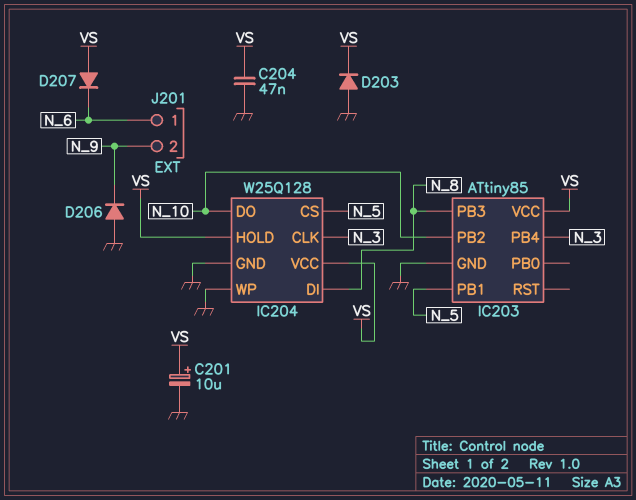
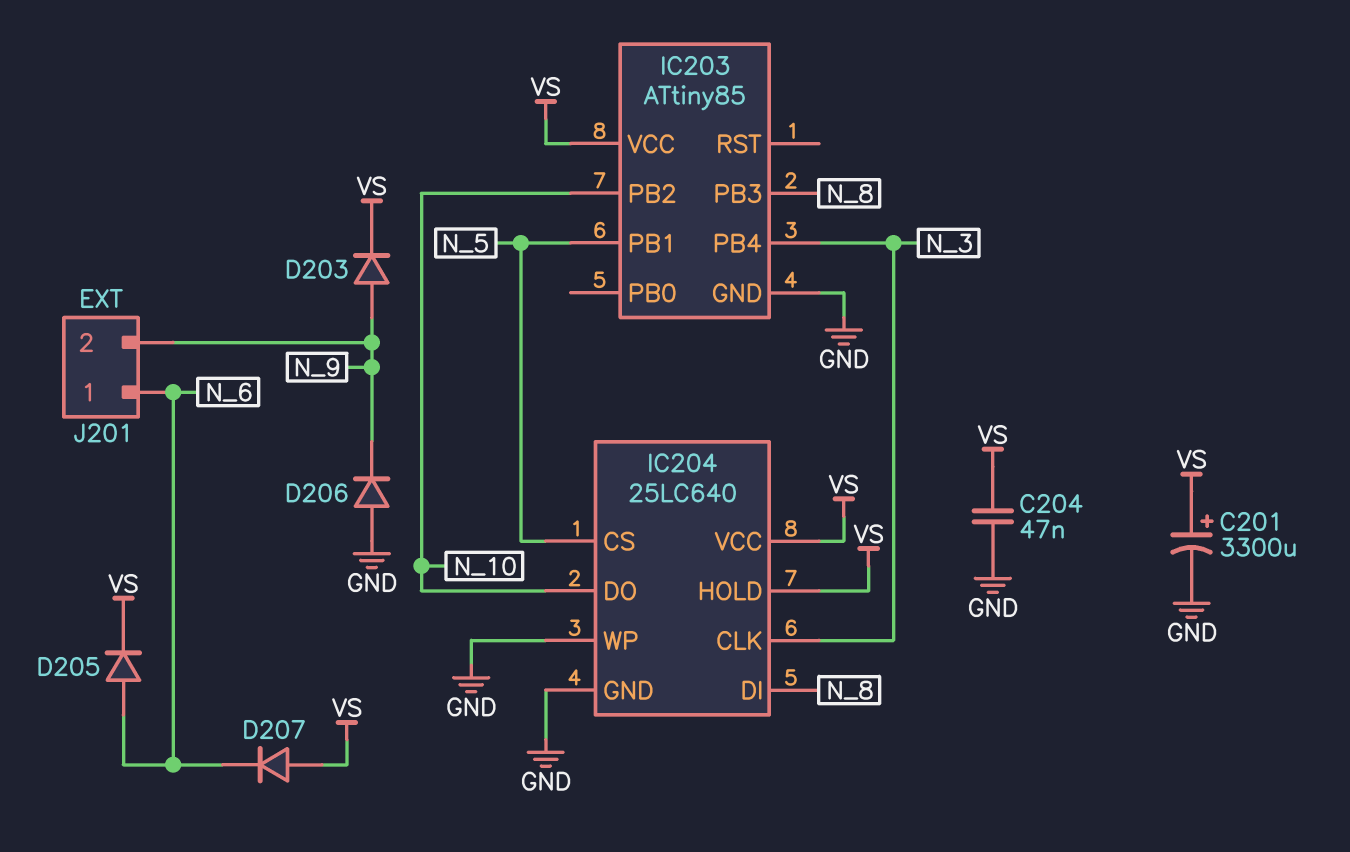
C201: 10uF (plus VS, minus GND) -> 3300uF (plus VS, minus GND)
D203: diode (A GND, K VS) -> diode (A N_9, K VS)
D205: none -> diode (A N_6, K VS)
IC204: W25Q128 -> 25LC640

